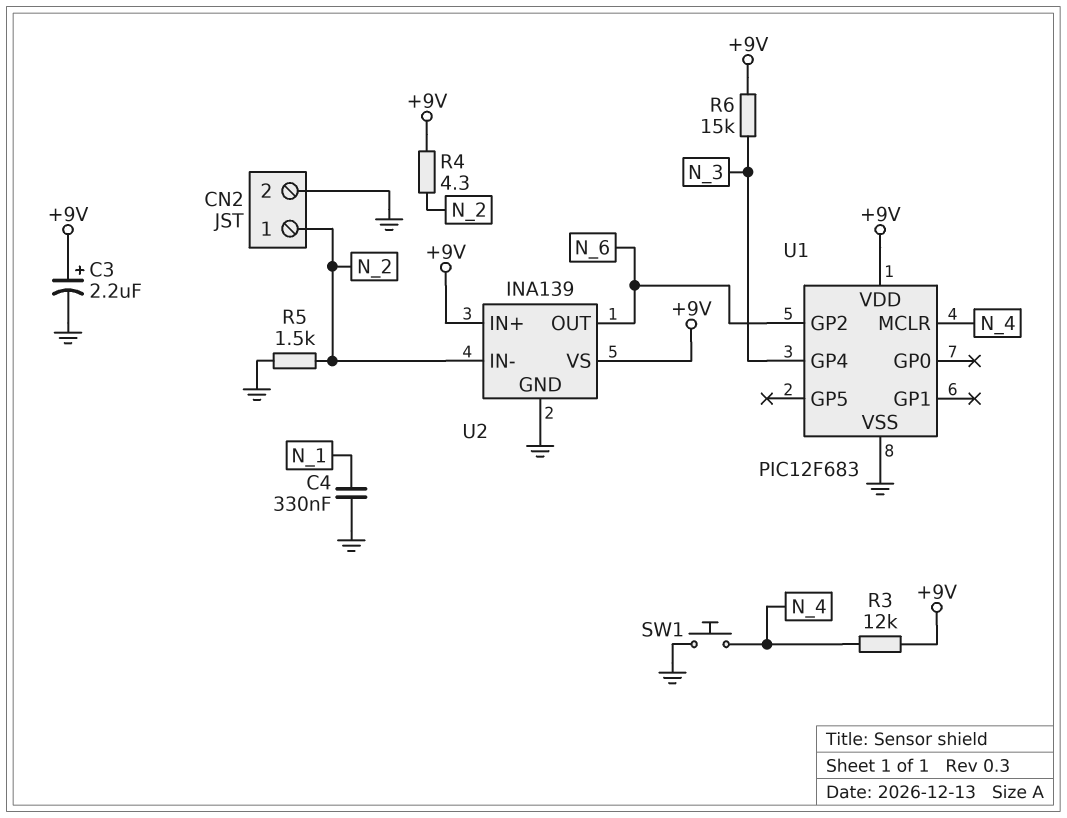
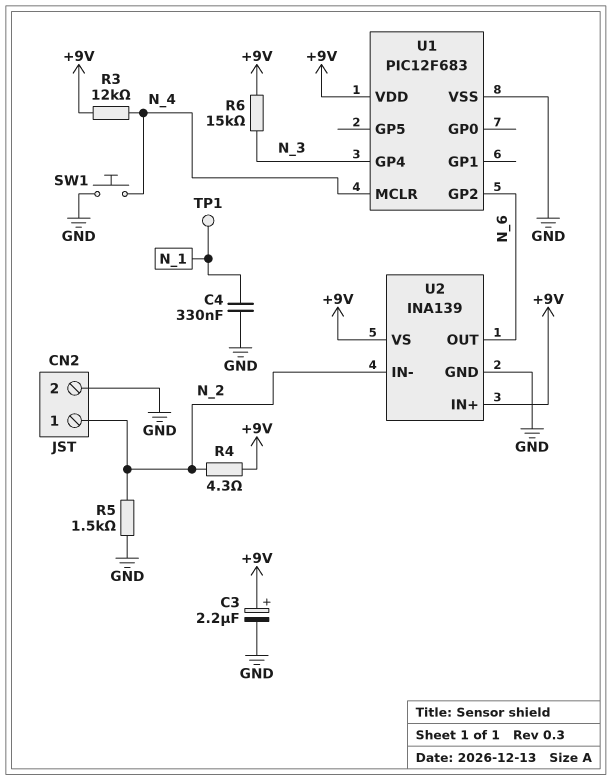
TP1: none -> test point (N_1)

